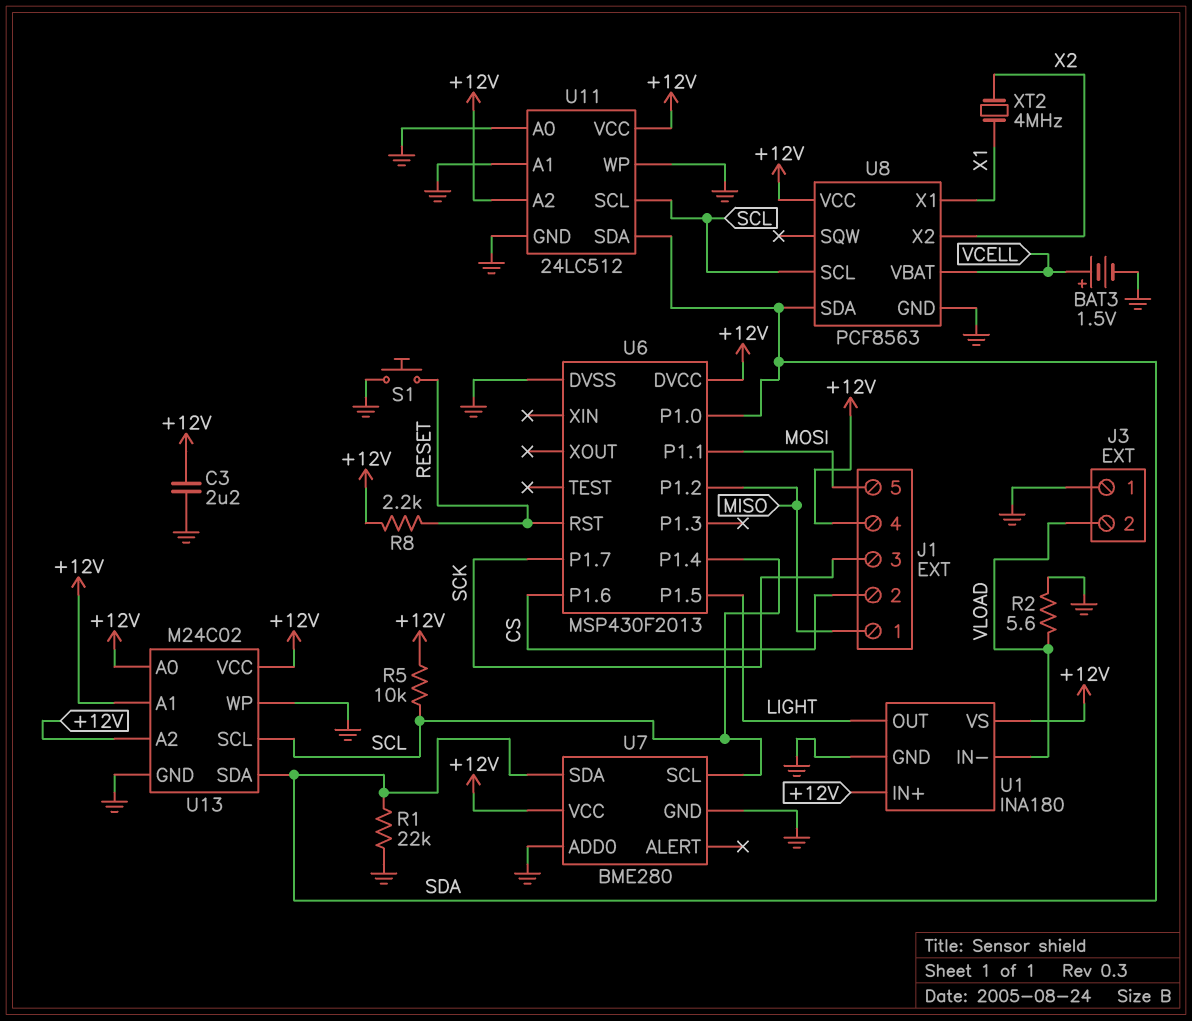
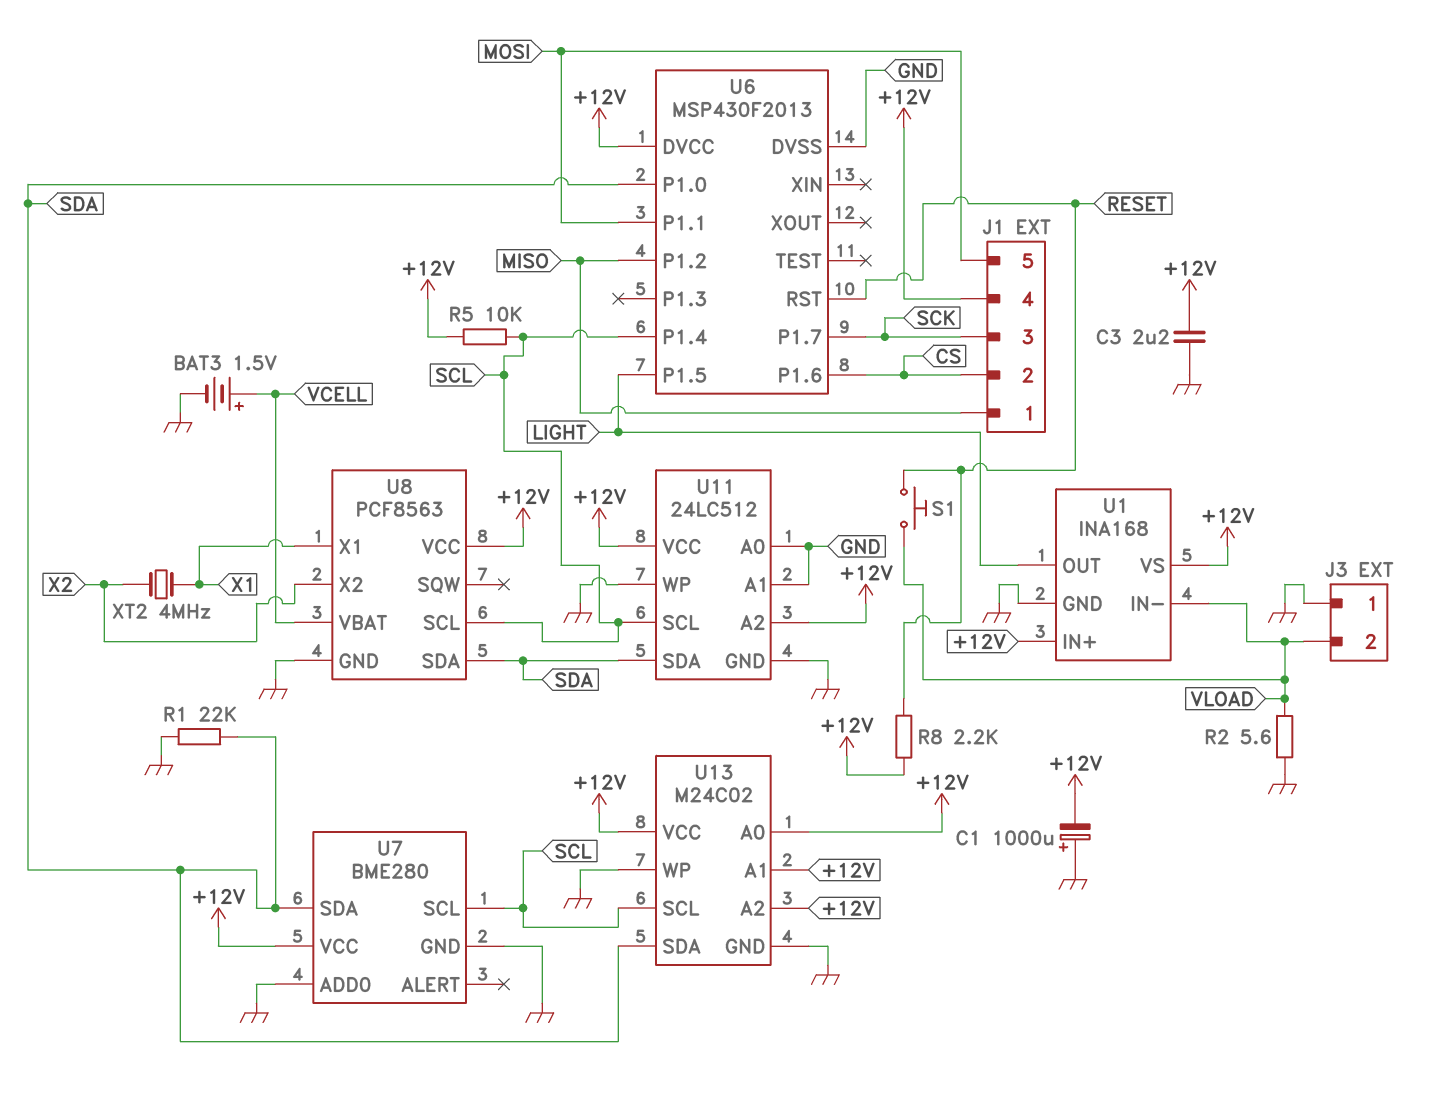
C1: none -> 1000uF (plus GND, minus +12V)
S1: button (GND, RESET) -> button (RESET, VLOAD)
U1: INA180 -> INA168

